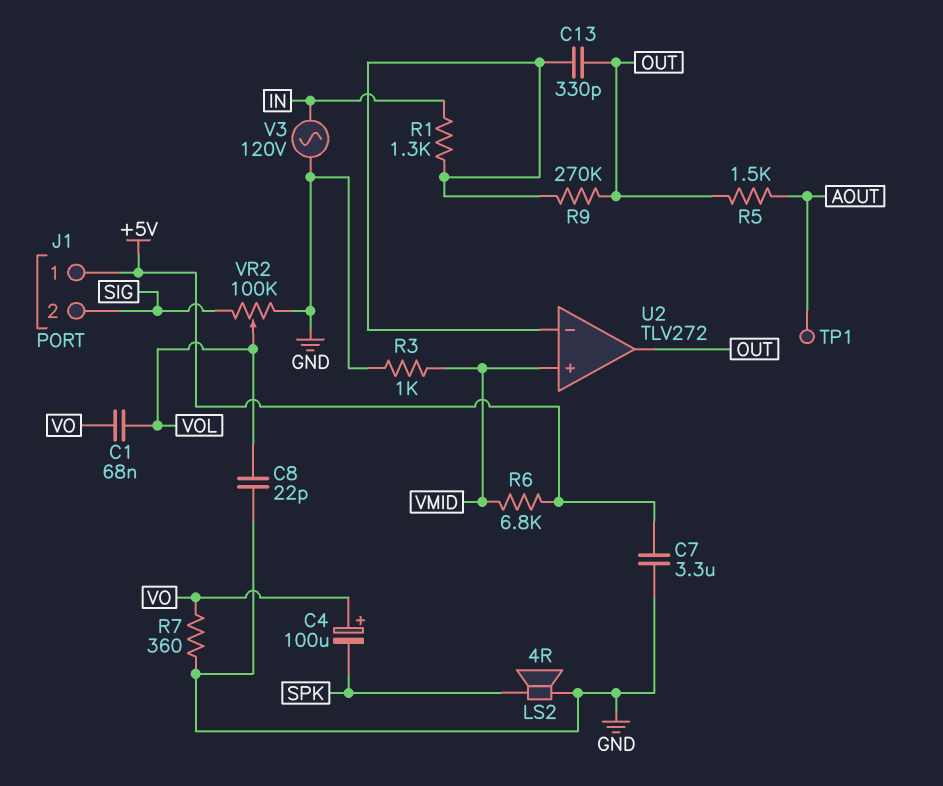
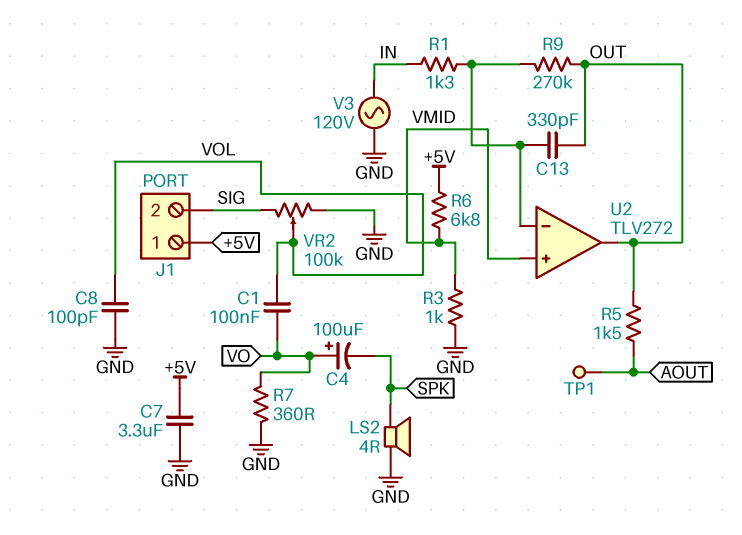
C1: 68nF (VO, VOL) -> 100nF (VO, VOL)
C8: 22pF (GND, VOL) -> 100pF (GND, VOL)

